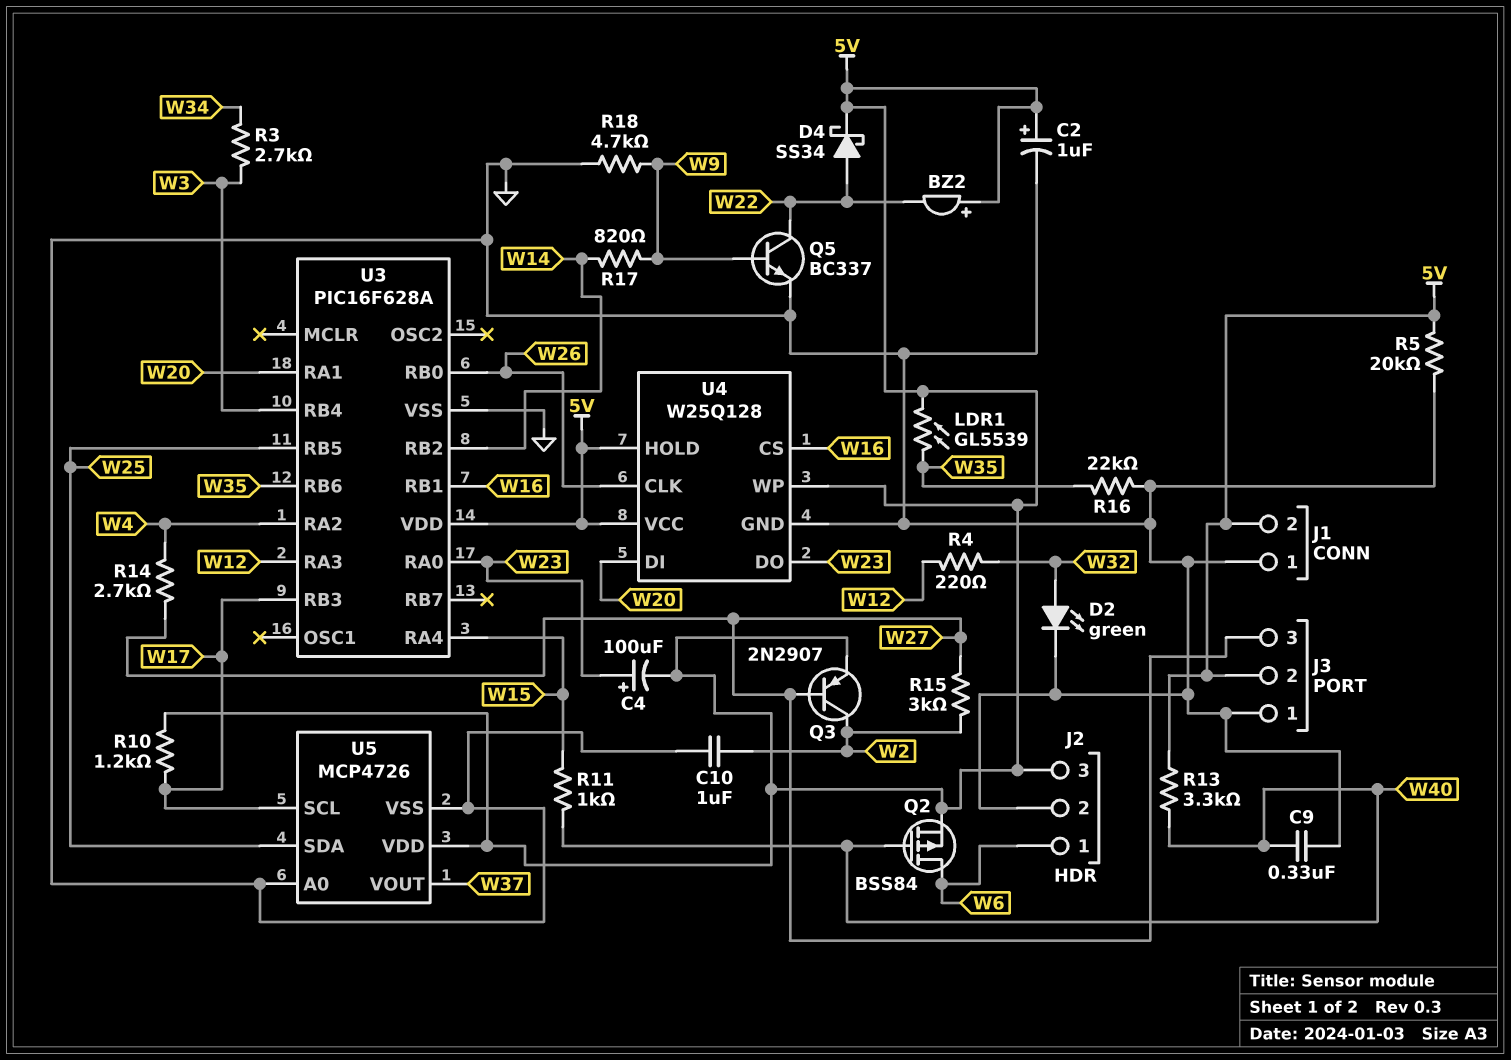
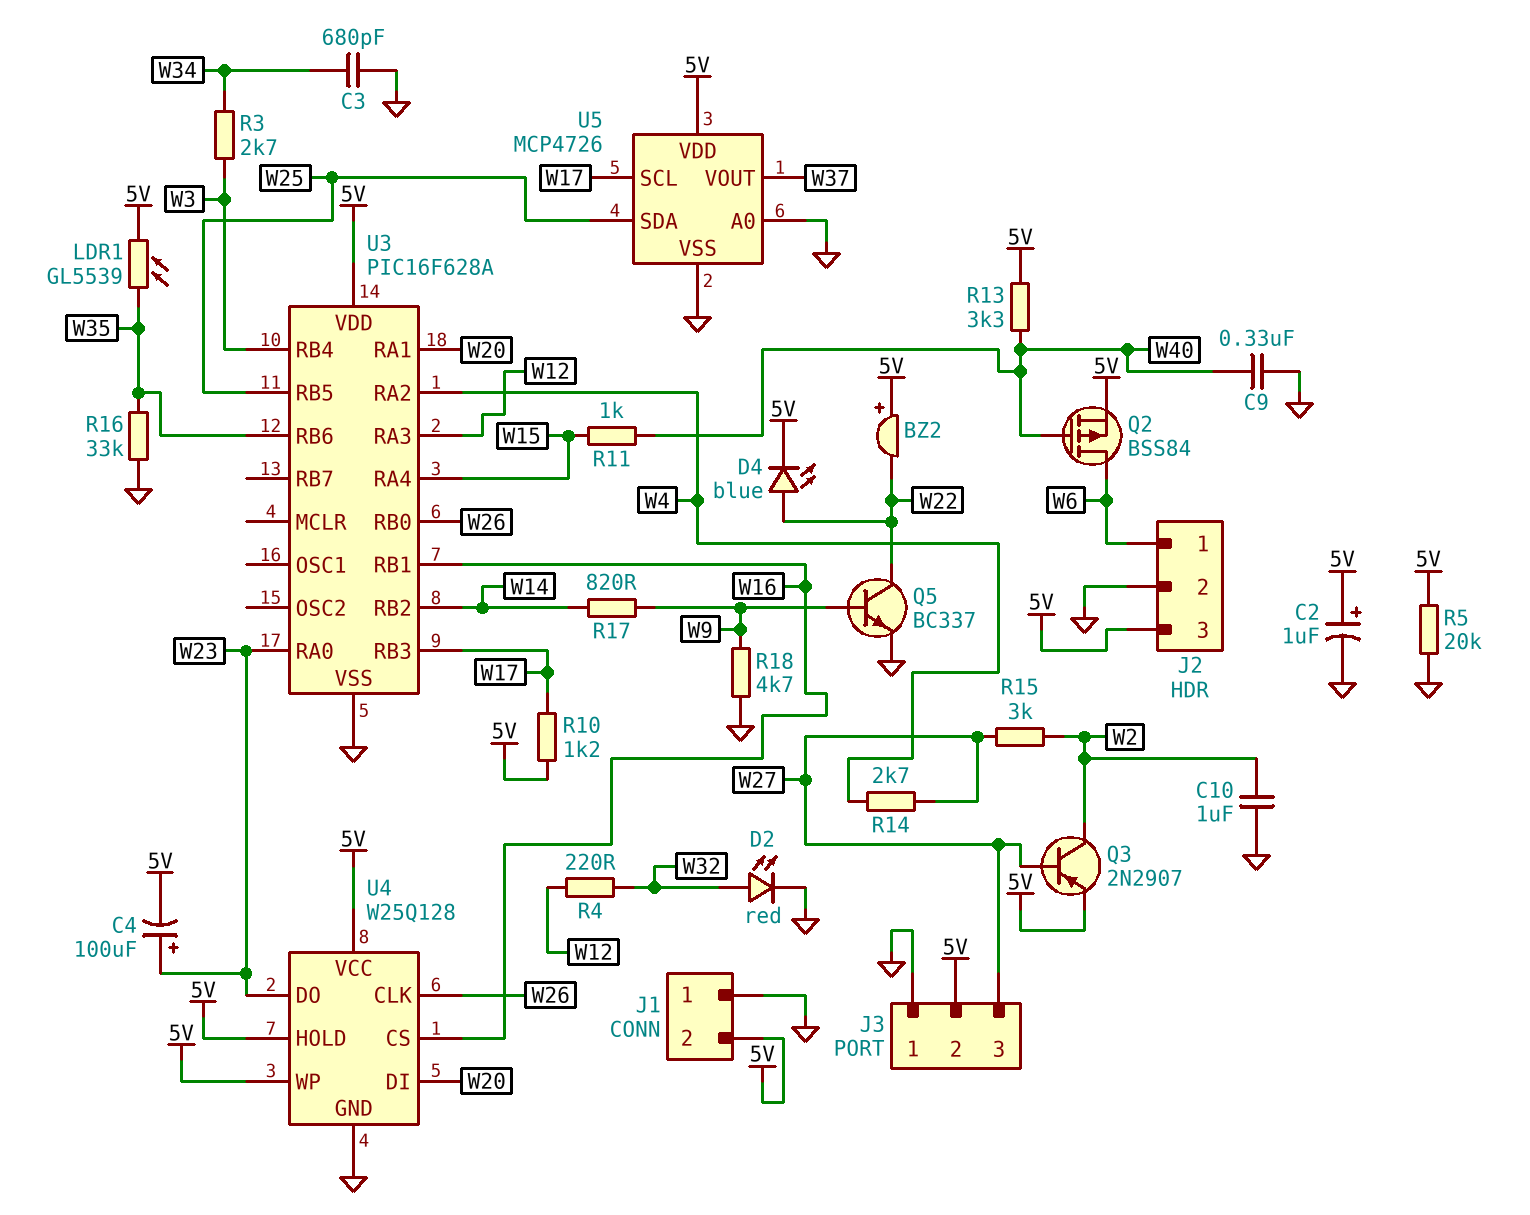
C3: none -> 680pF (GND, W34)
D2: LED green (A W32, K GND) -> LED red (A W32, K GND)
D4: schottky SS34 (A W22, K 5V) -> LED blue (A W22, K 5V)
R16: 22k (GND, W35) -> 33k (GND, W35)

